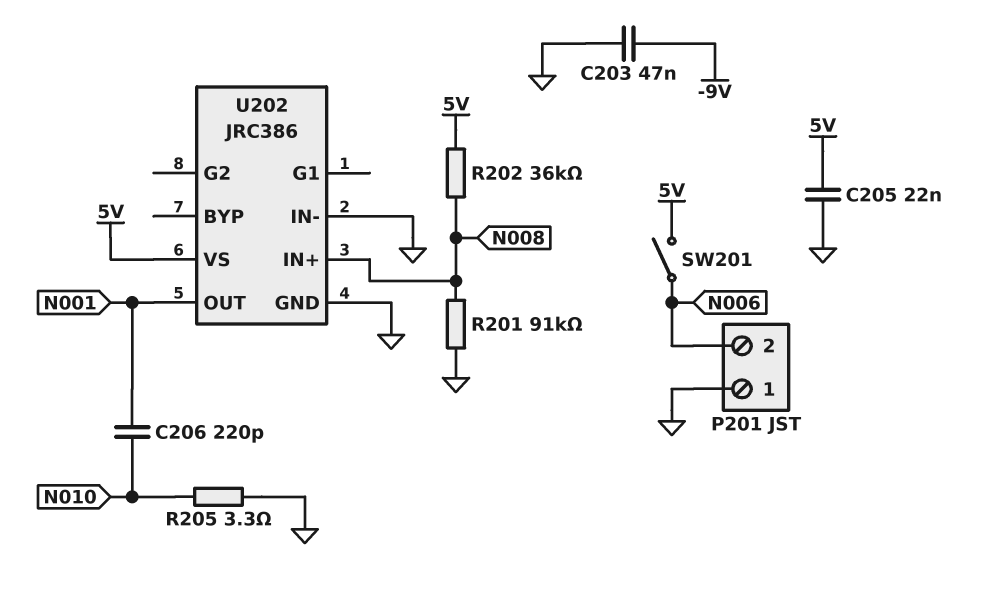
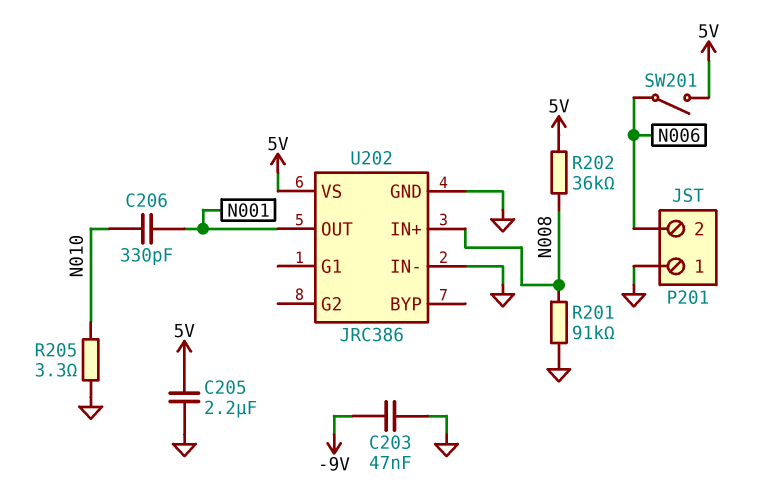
C205: 22nF (5V, GND) -> 2.2uF (5V, GND)
C206: 220pF (N001, N010) -> 330pF (N001, N010)

